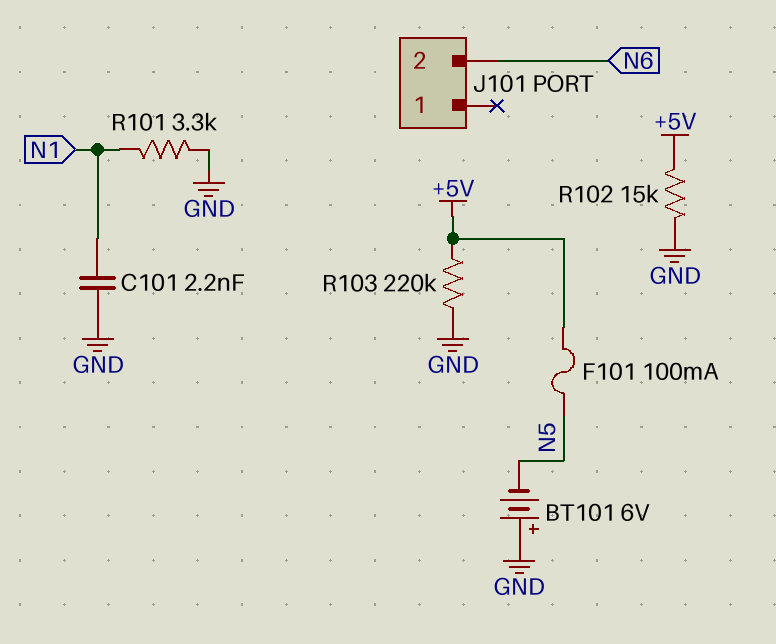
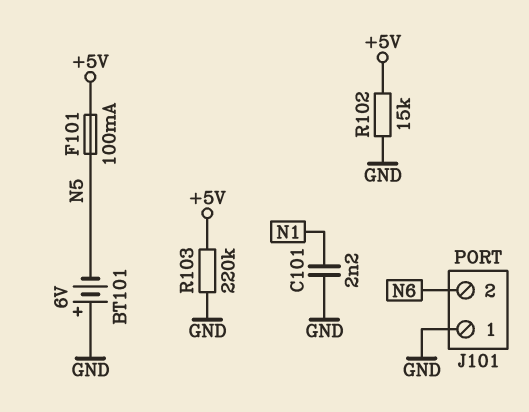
J101 pin 1: none -> GND
R101: 3.3k (GND, N1) -> none

